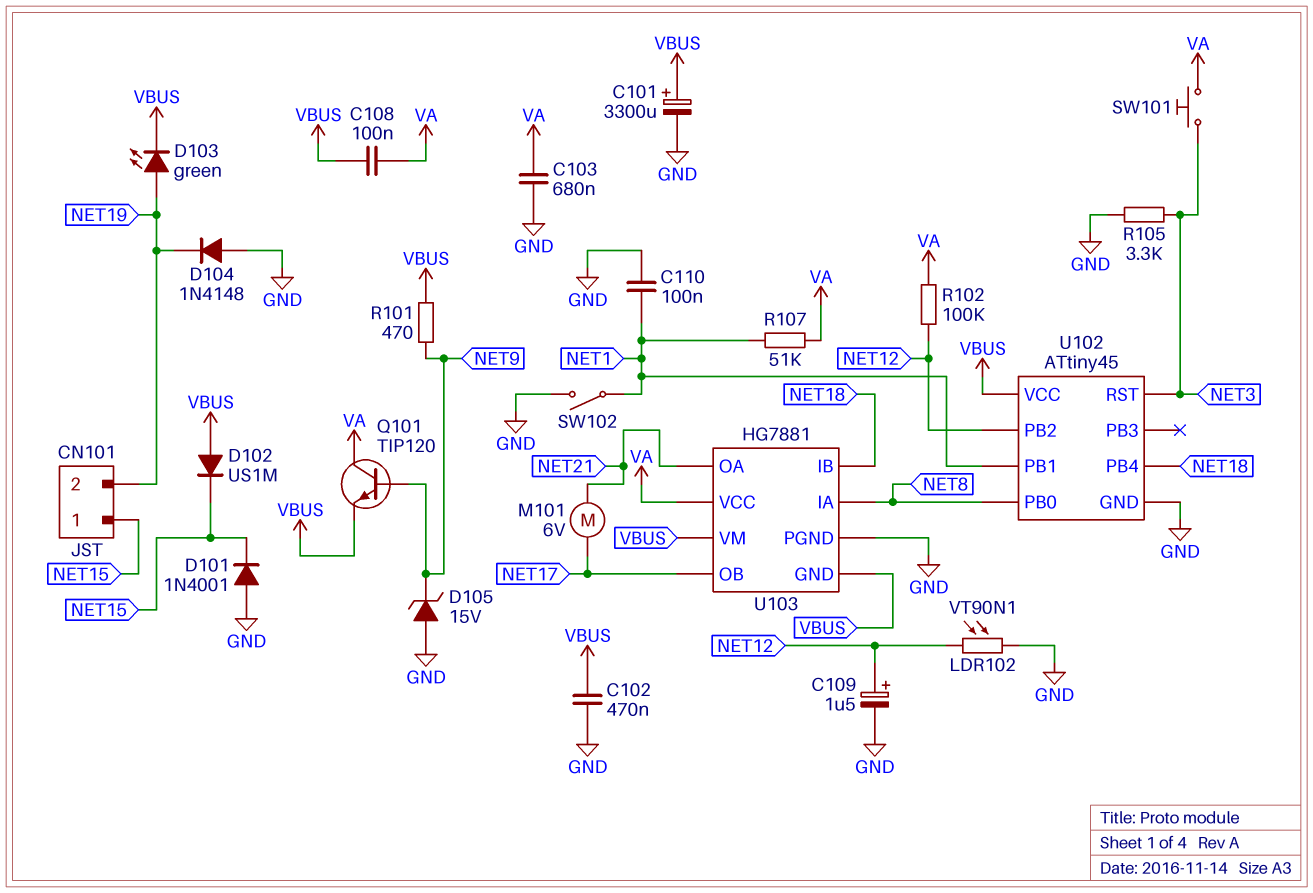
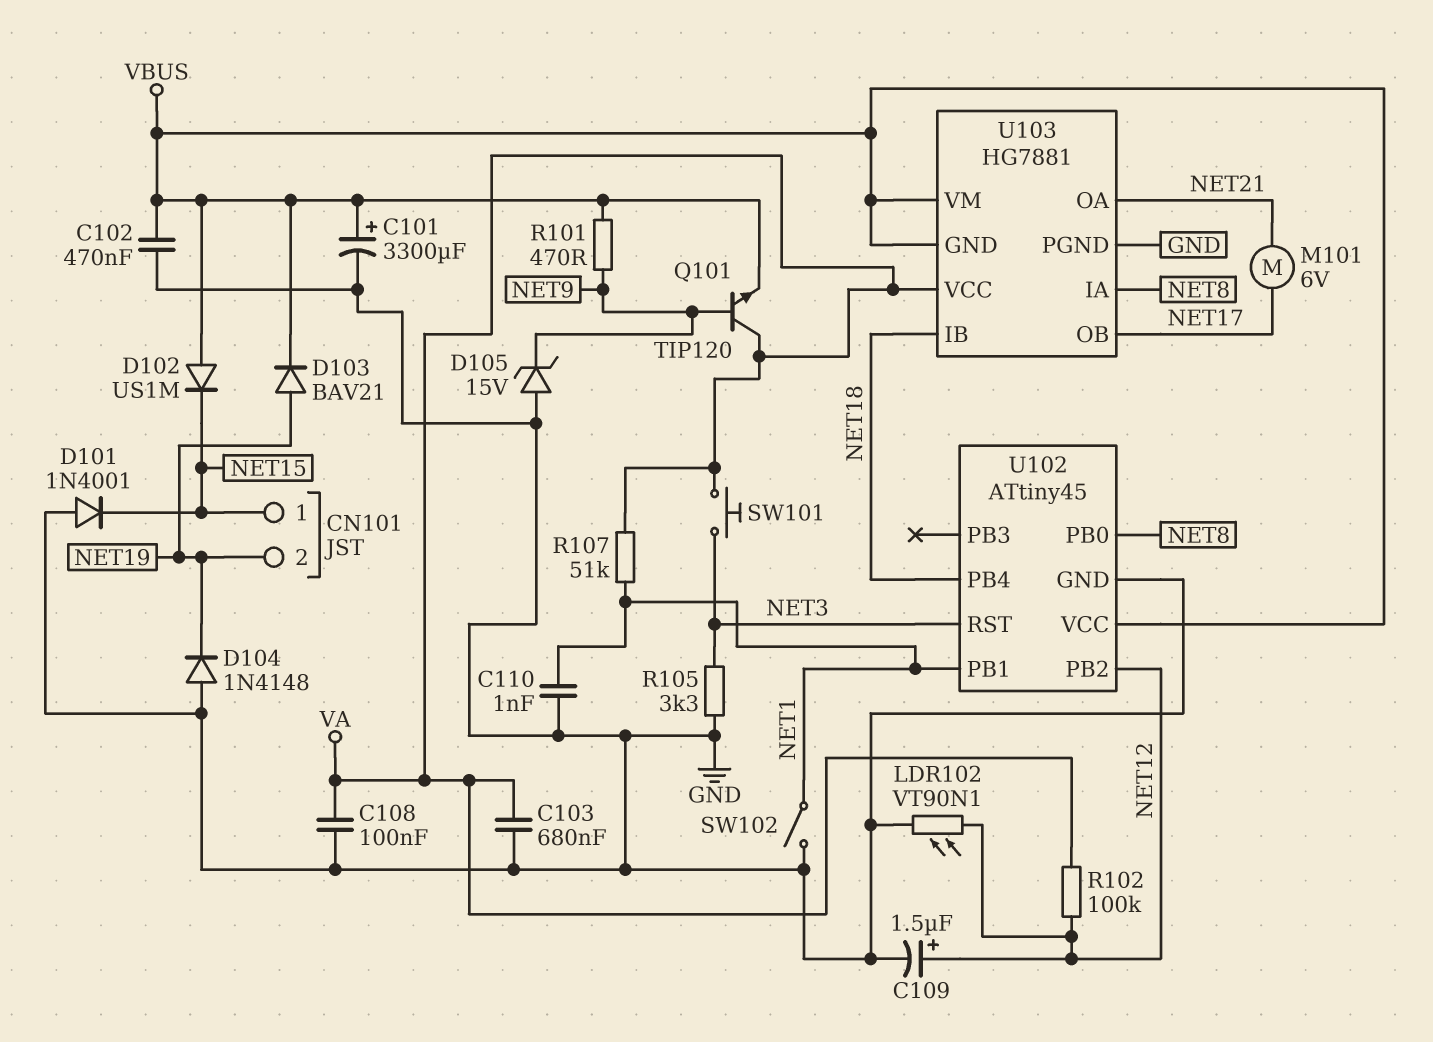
C108: 100nF (VA, VBUS) -> 100nF (GND, VA)
C110: 100nF (GND, NET1) -> 1nF (GND, NET1)
D103: LED green (A NET19, K VBUS) -> diode BAV21 (A NET19, K VBUS)

